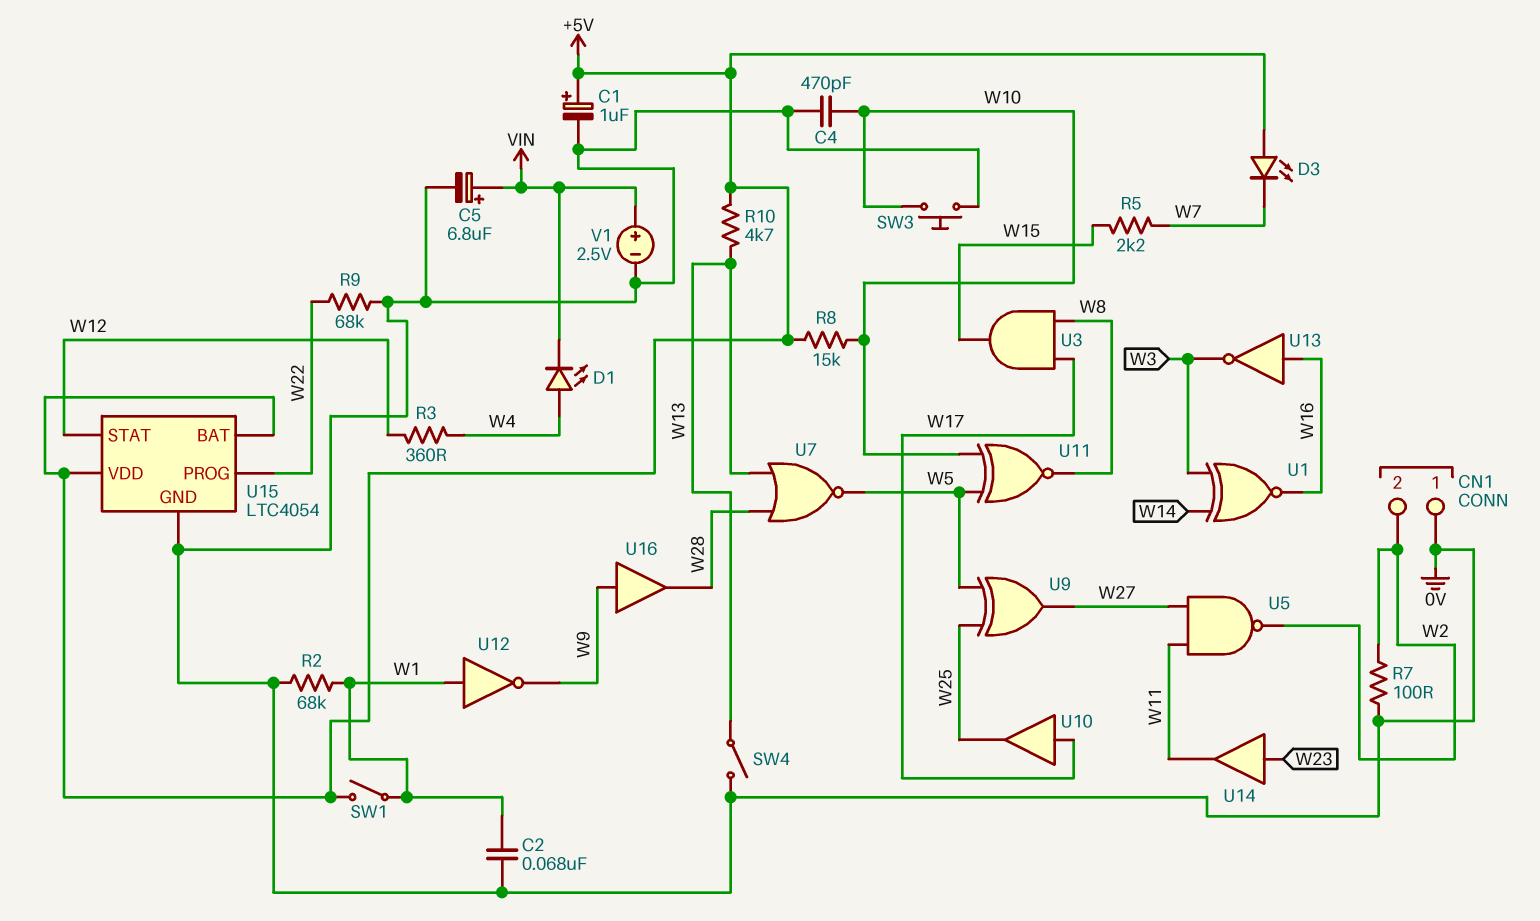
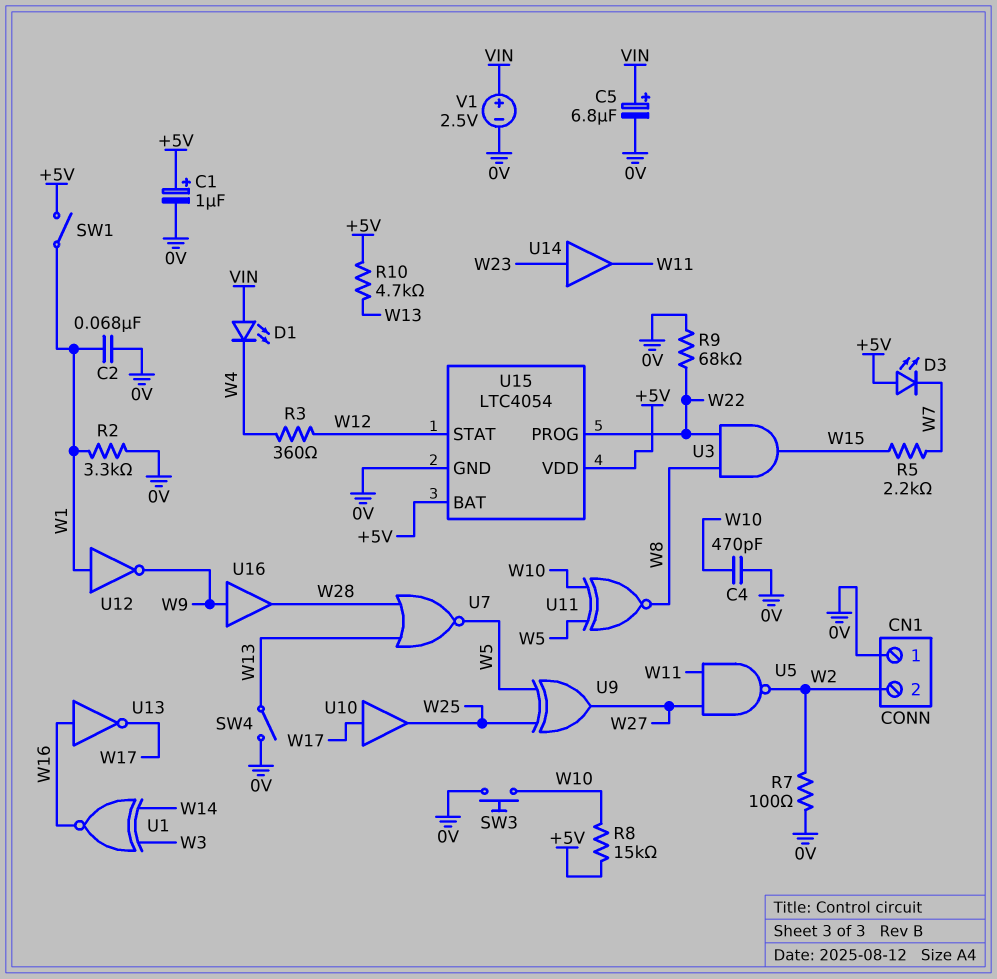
D1: LED (A W4, K VIN) -> LED (A VIN, K W4)
R2: 68k (0V, W1) -> 3.3k (0V, W1)
U3: AND (in W8, in W17, out W15) -> AND (in W8, in W22, out W15)
U13: NOT (in W16, out W3) -> NOT (in W16, out W17)

